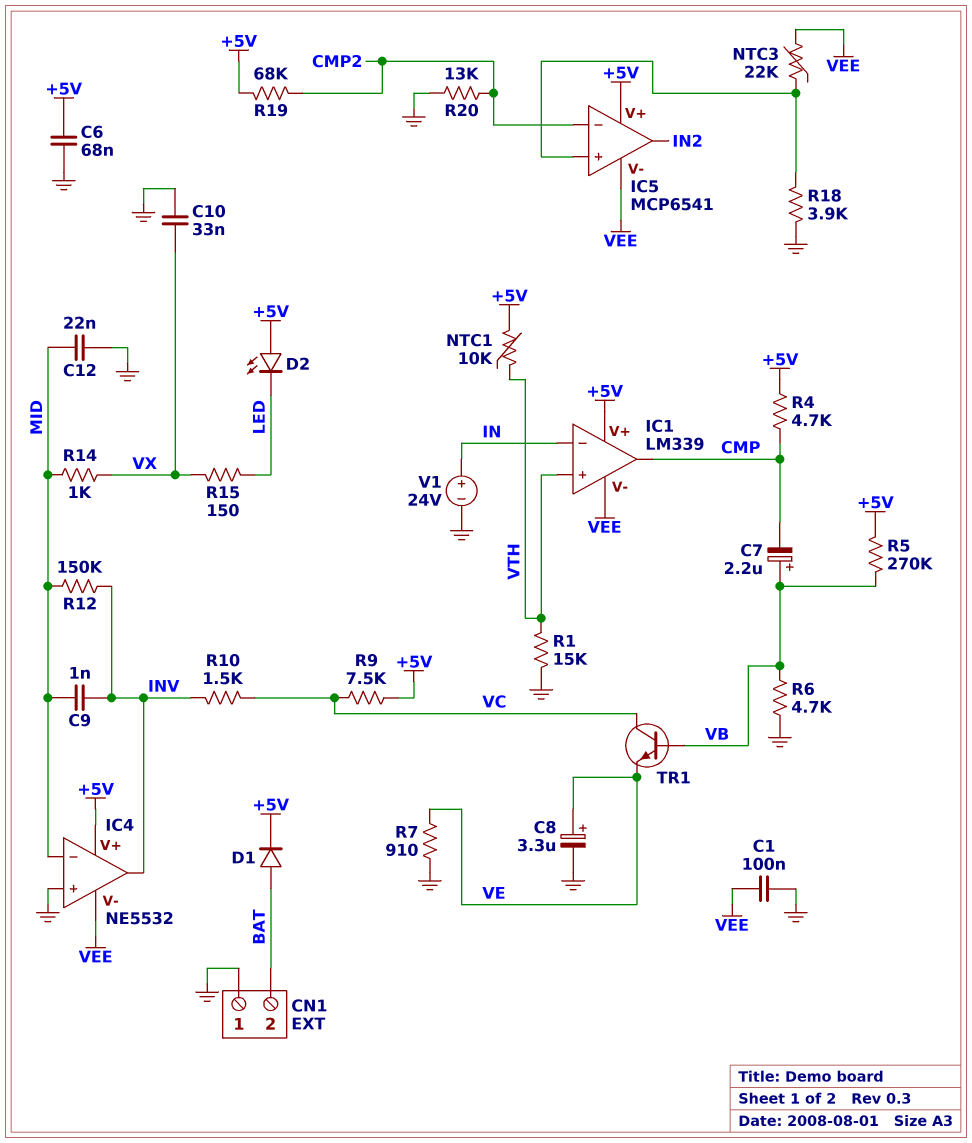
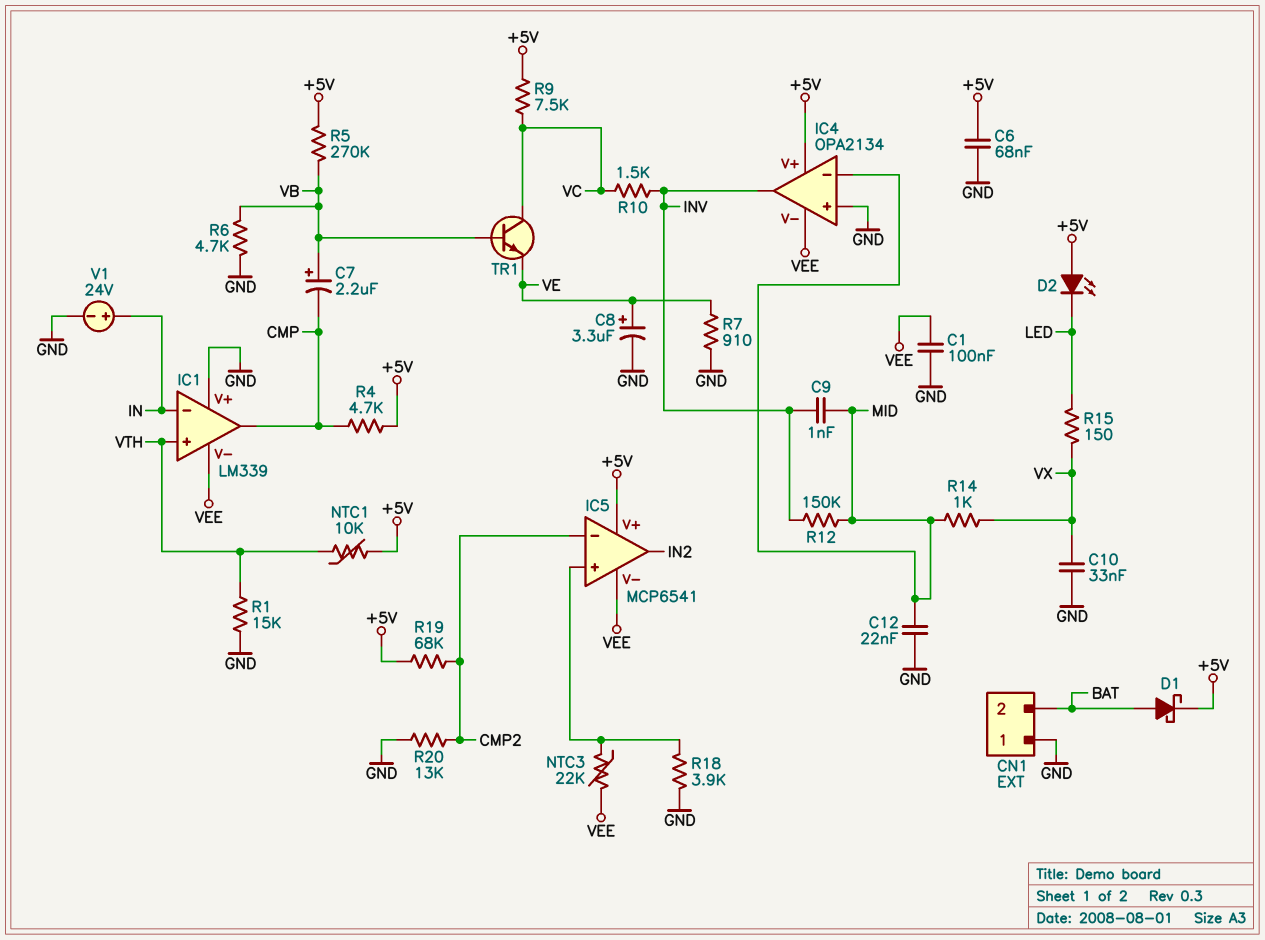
D1: diode (A BAT, K +5V) -> schottky (A BAT, K +5V)
IC1 pin V+: +5V -> GND
IC4: NE5532 -> OPA2134

